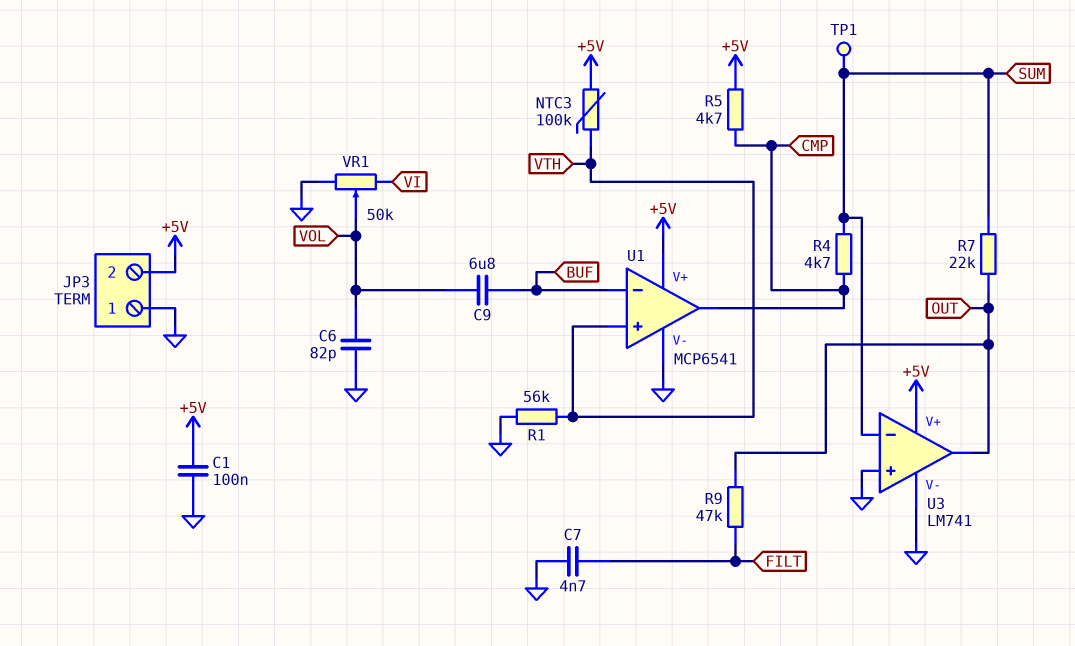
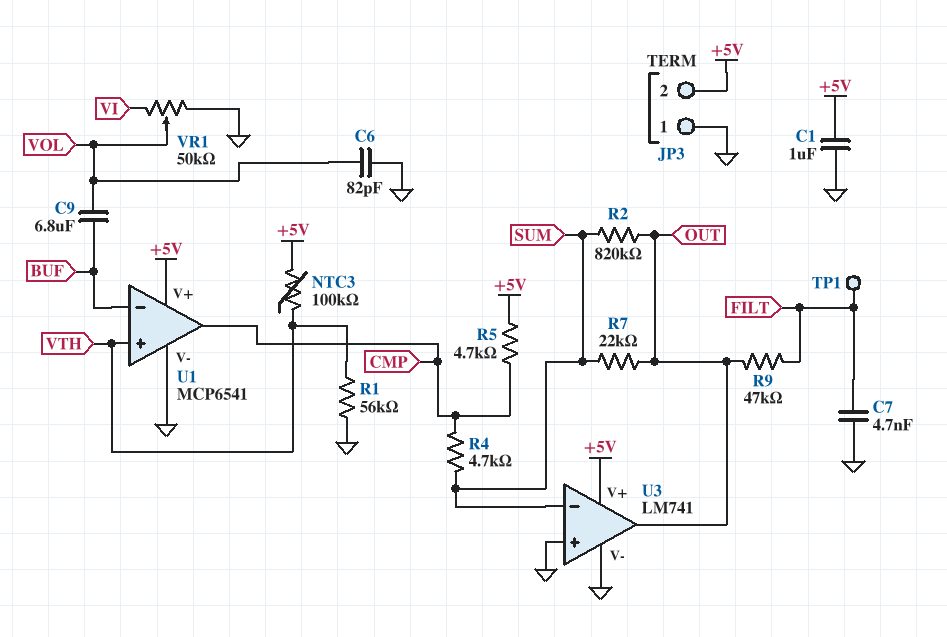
C1: 100nF (+5V, GND) -> 1uF (+5V, GND)
R2: none -> 820k (OUT, SUM)
TP1: test point (SUM) -> test point (FILT)

